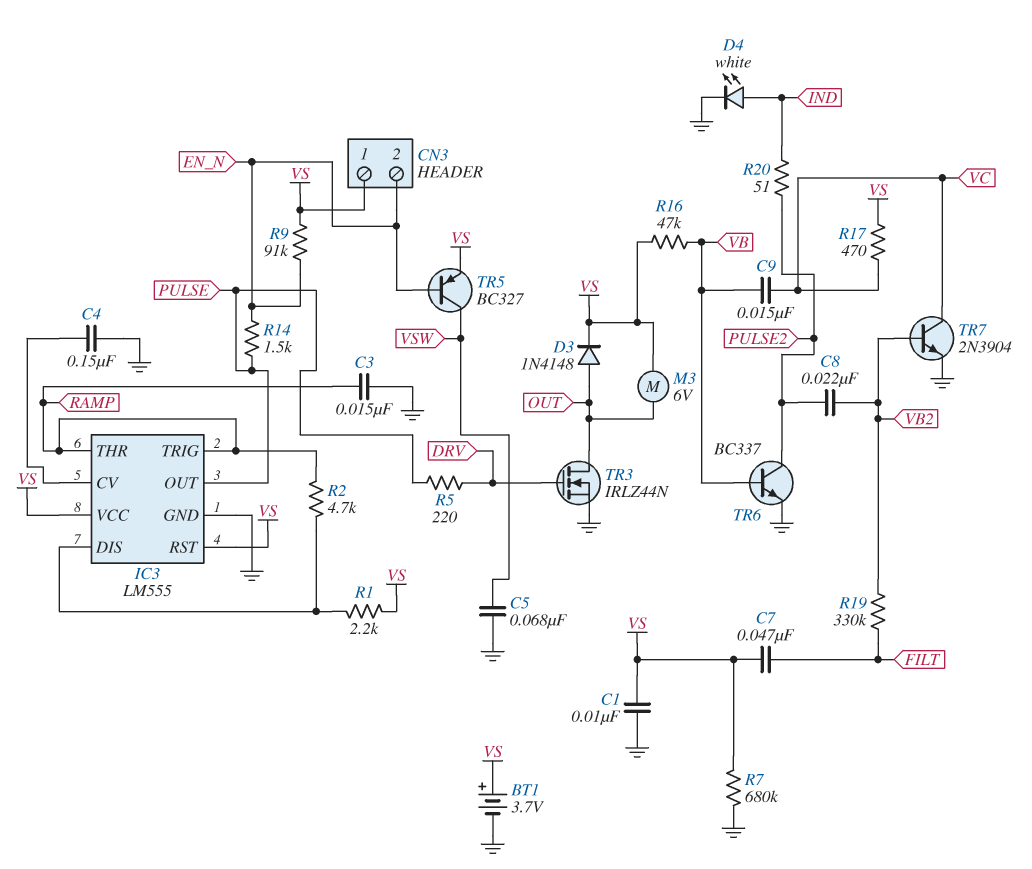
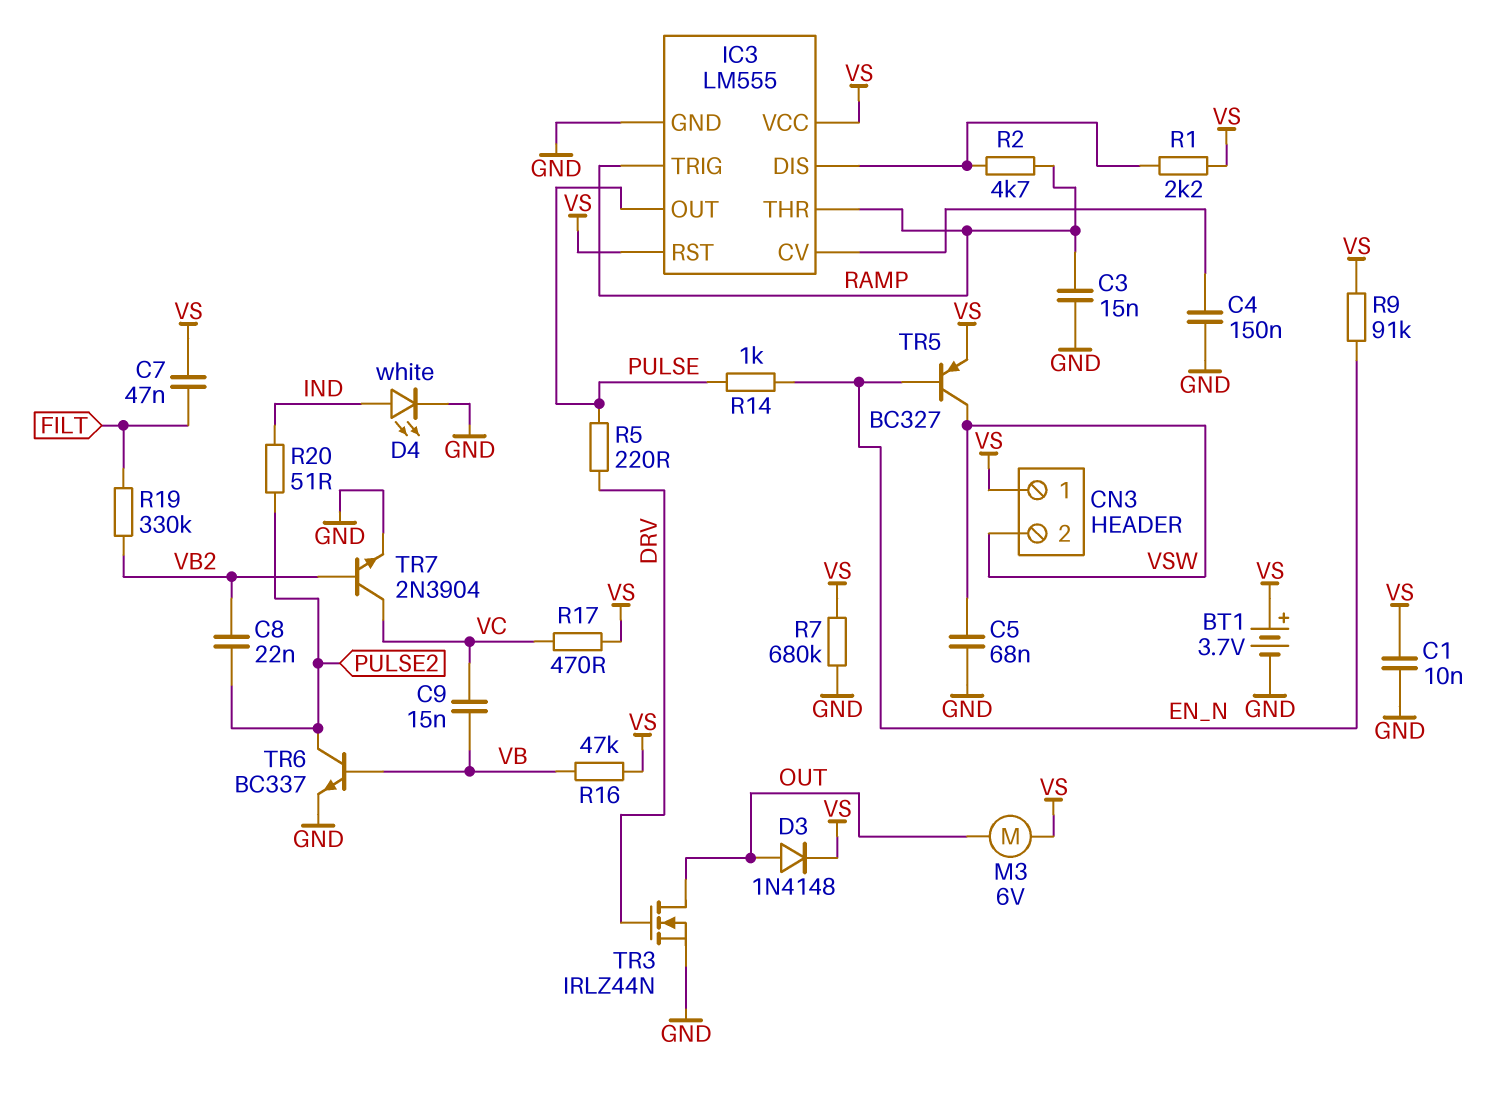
CN3 pin 2: EN_N -> VSW
R14: 1.5k (EN_N, PULSE) -> 1k (EN_N, PULSE)

